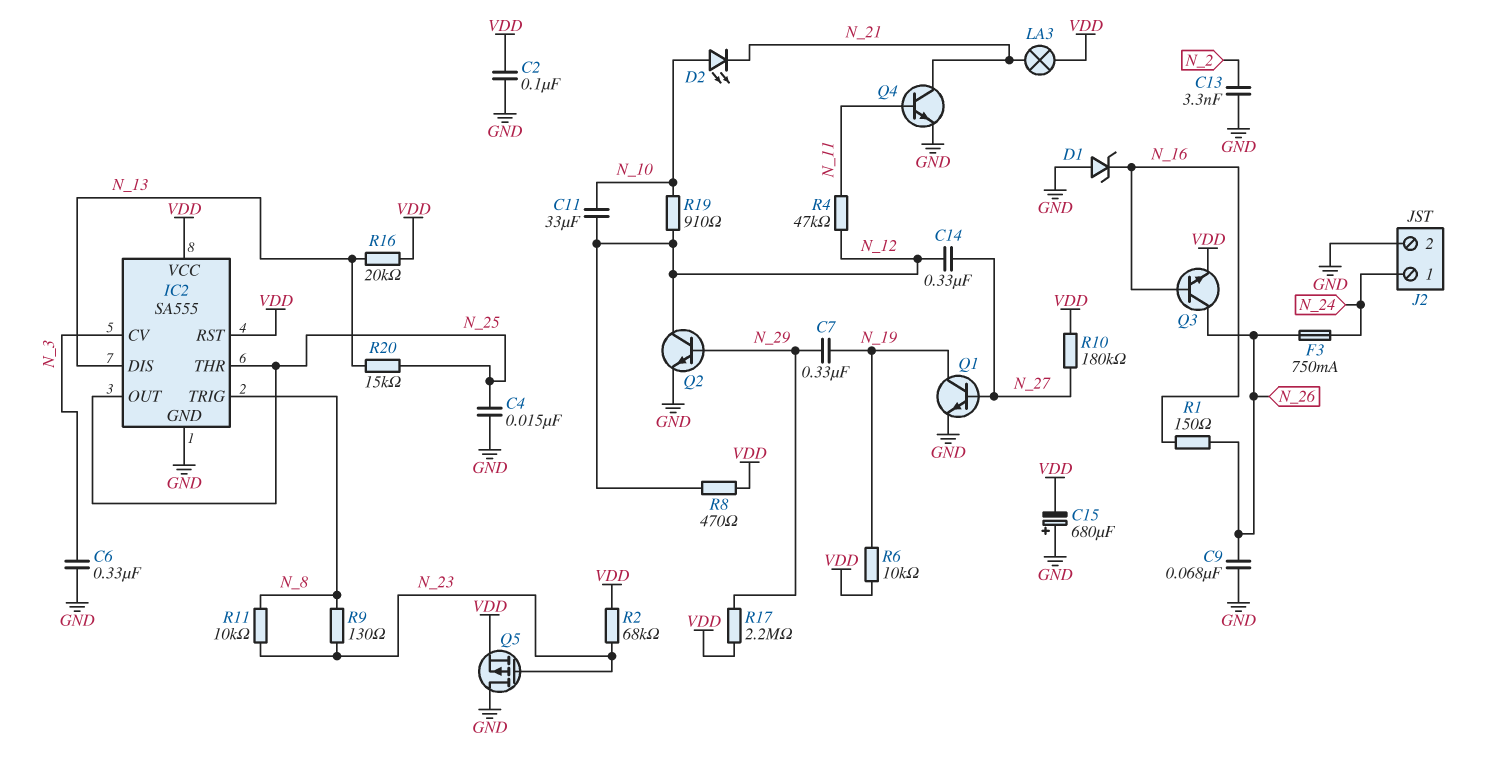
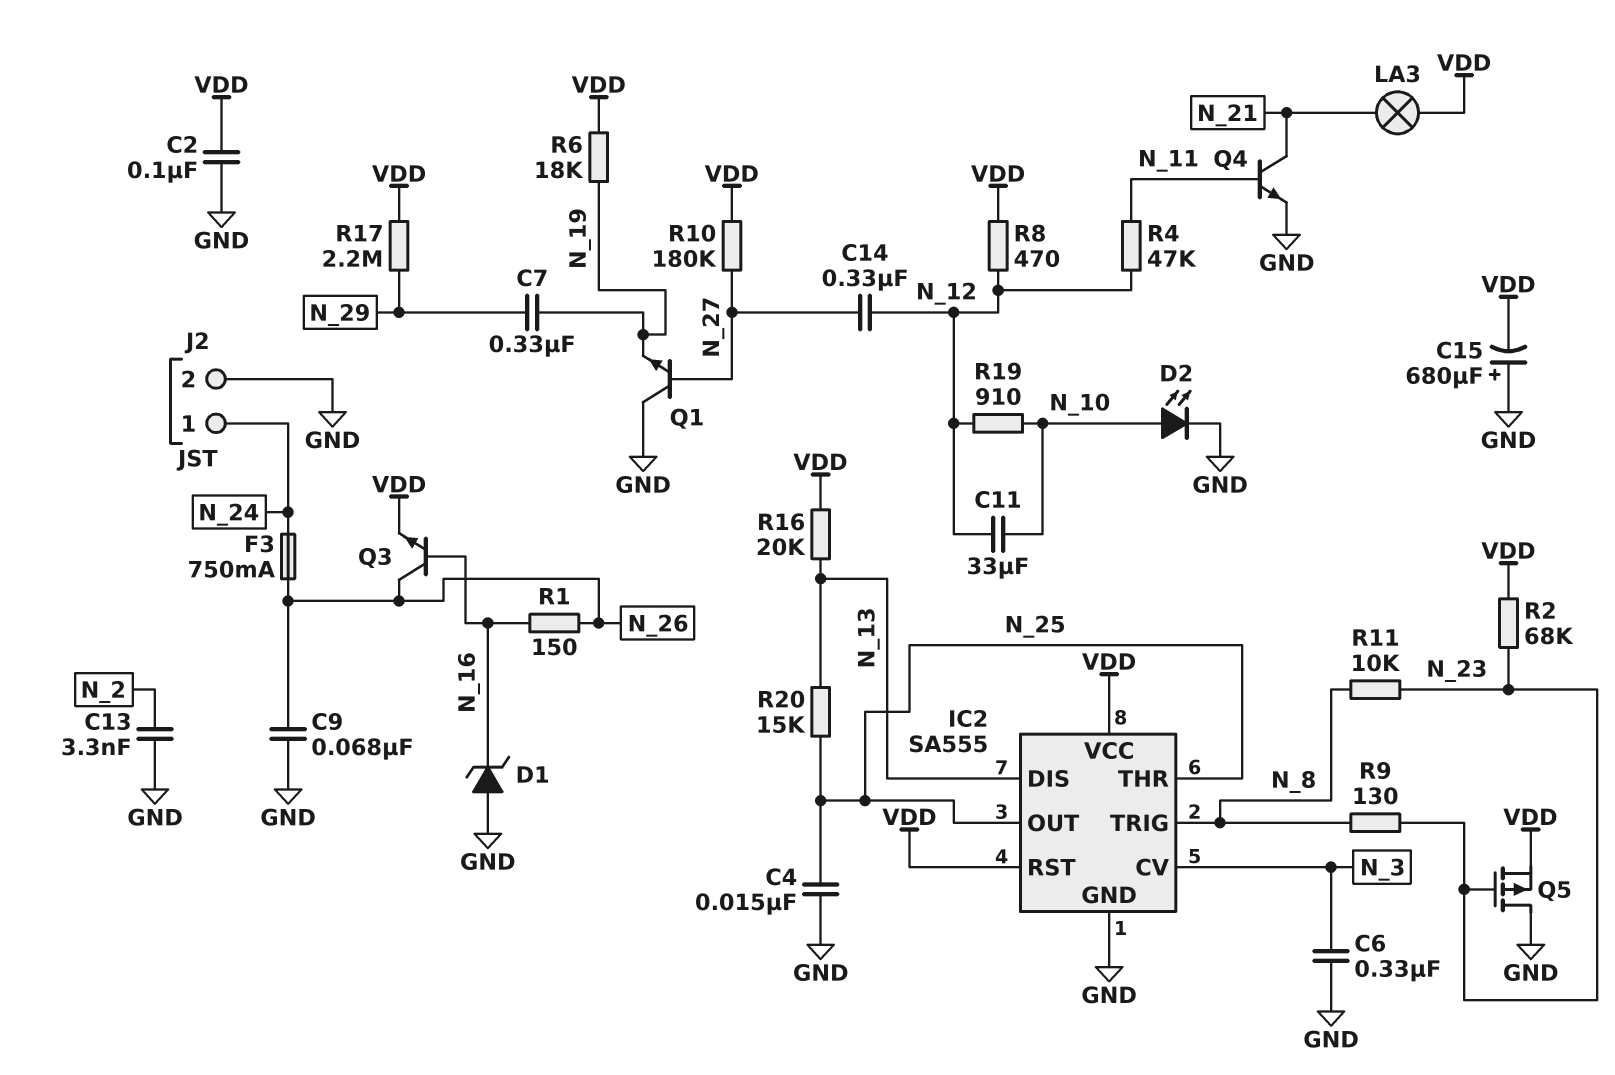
D2: LED (A N_10, K N_21) -> LED (A N_10, K GND)
Q1: NPN (B N_27, C N_19, E GND) -> NPN (B N_27, C GND, E N_19)
Q2: NPN (B N_29, C N_12, E GND) -> none
R6: 10k (N_19, VDD) -> 18k (N_19, VDD)

